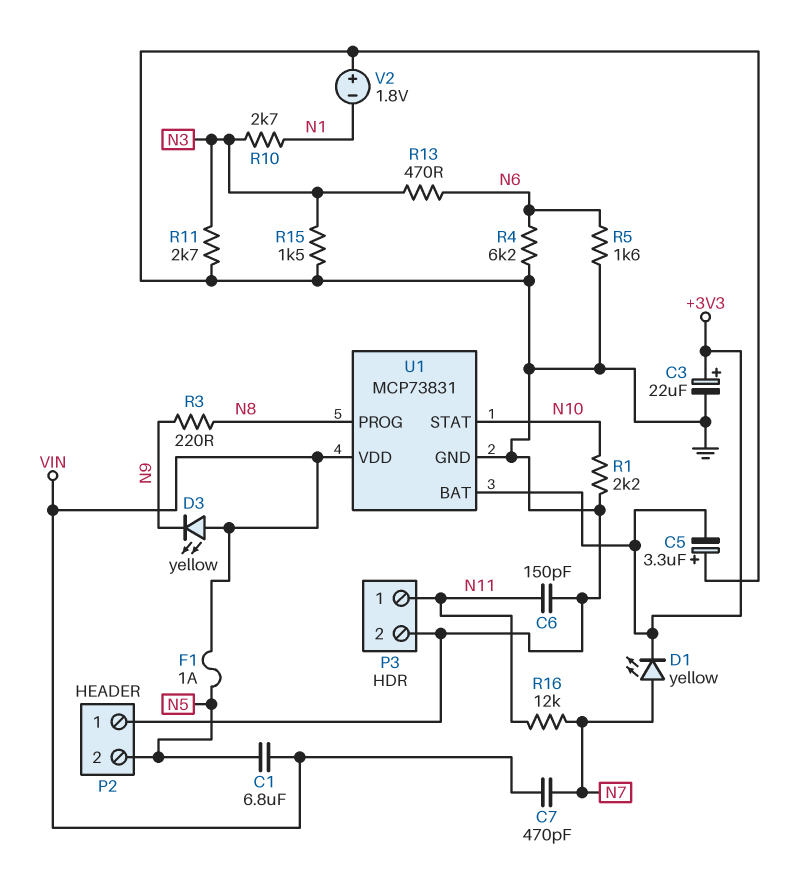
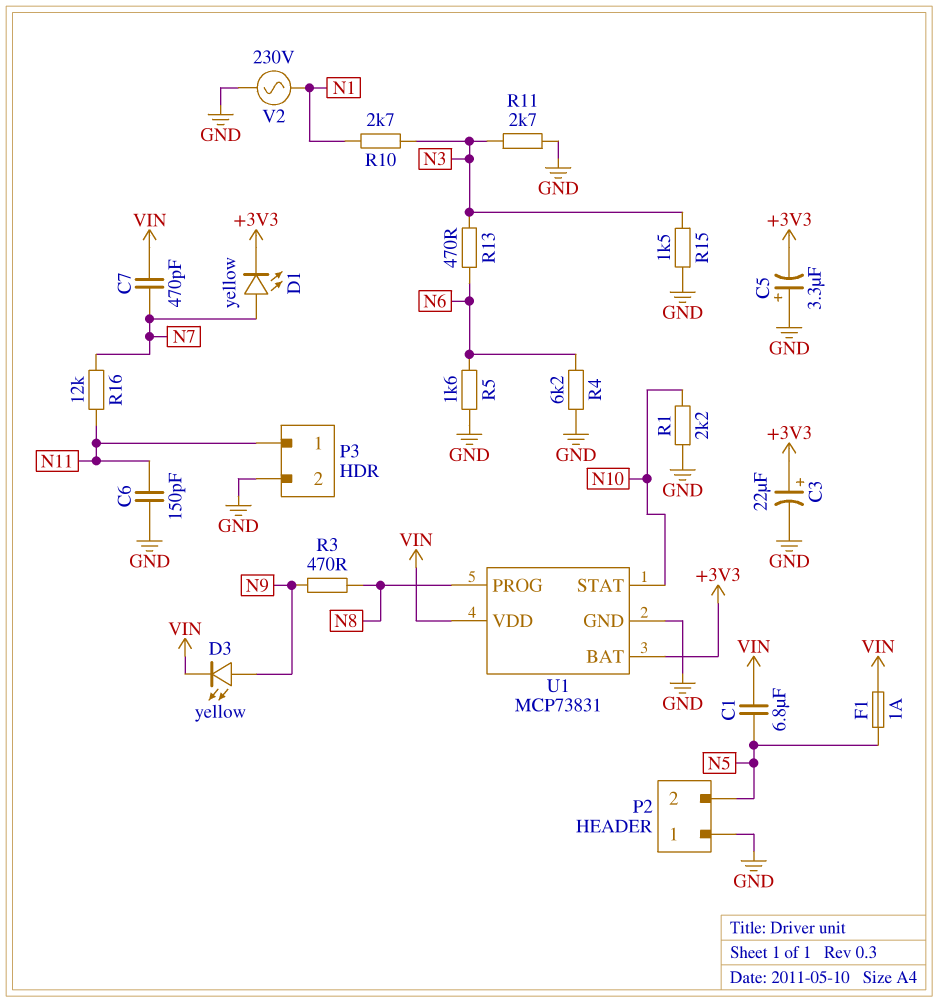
D3: LED yellow (A VIN, K N9) -> LED yellow (A N9, K VIN)
R3: 220 (N8, N9) -> 470 (N8, N9)
V2: 1.8V (plus GND, minus N1) -> AC 230V (GND, N1)

